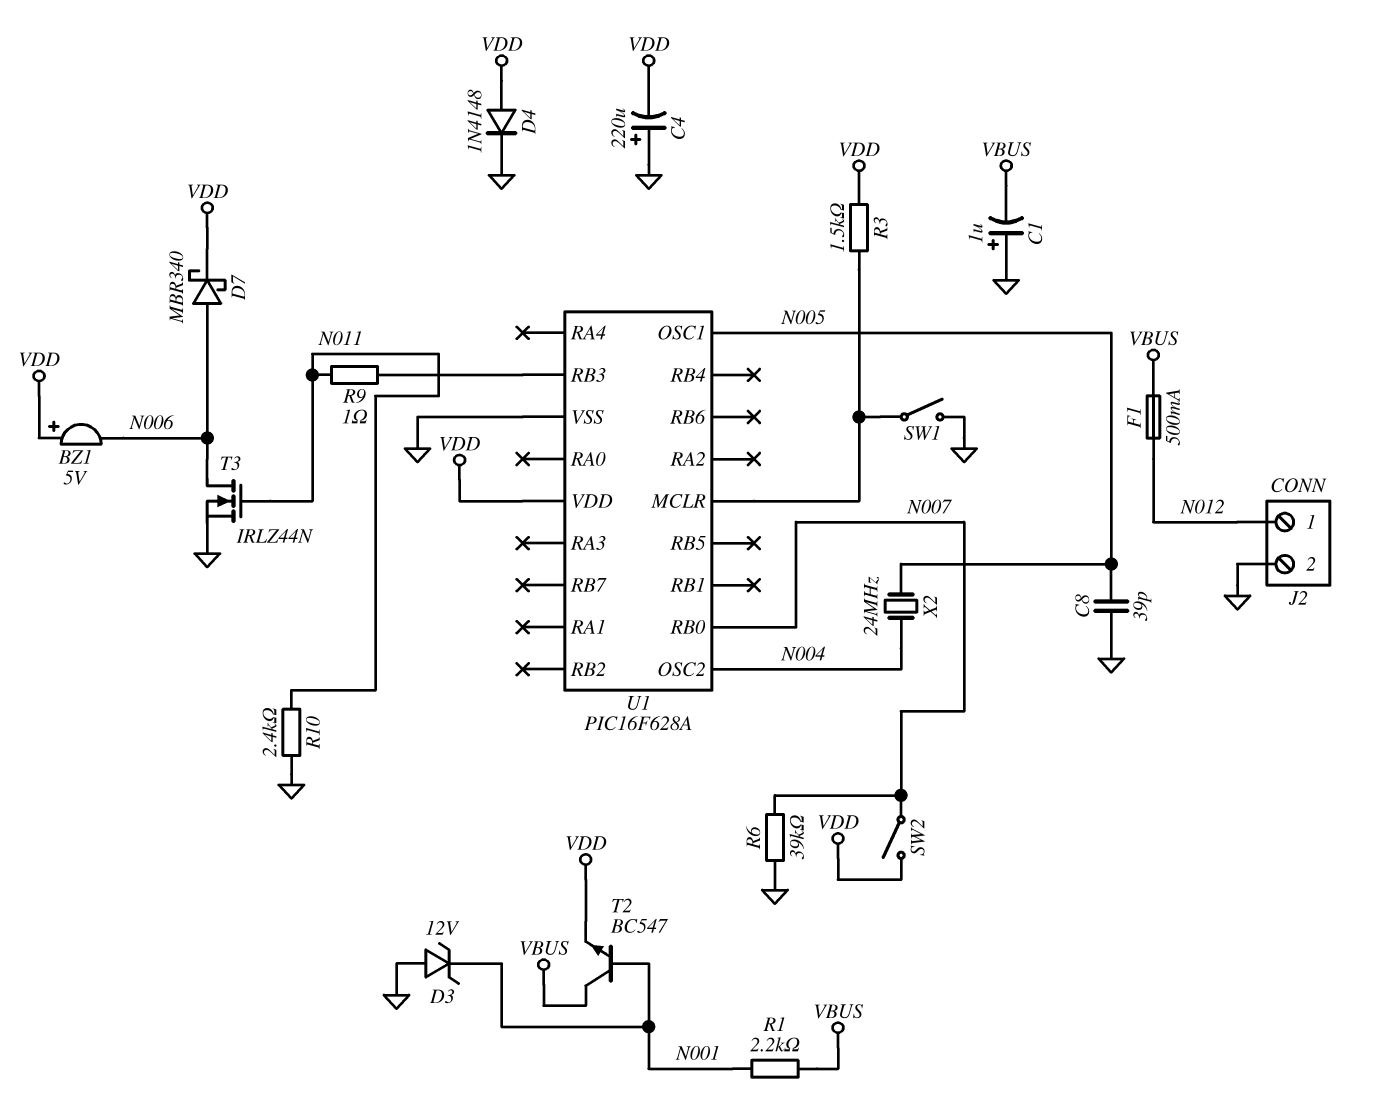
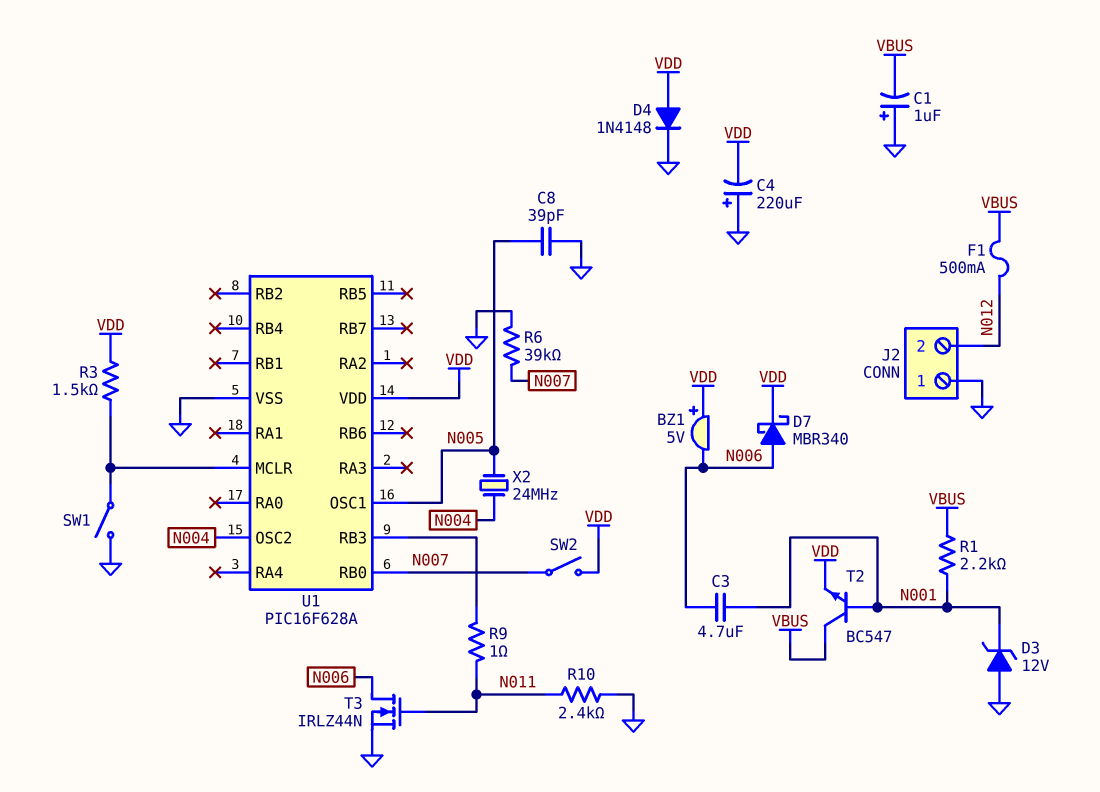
C3: none -> 4.7uF (N001, N006)
J2 pin 1: N012 -> GND
J2 pin 2: GND -> N012

